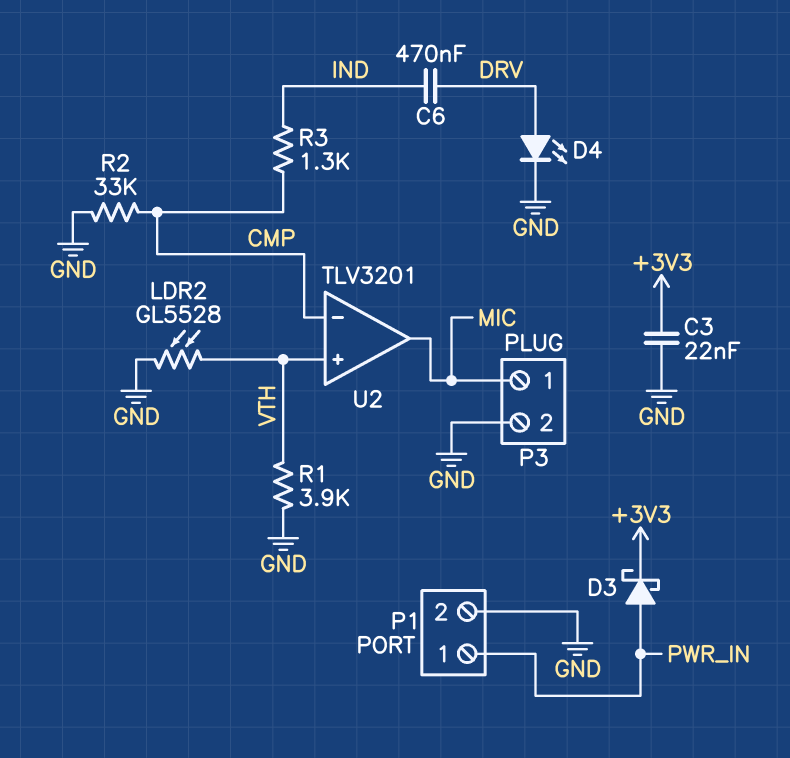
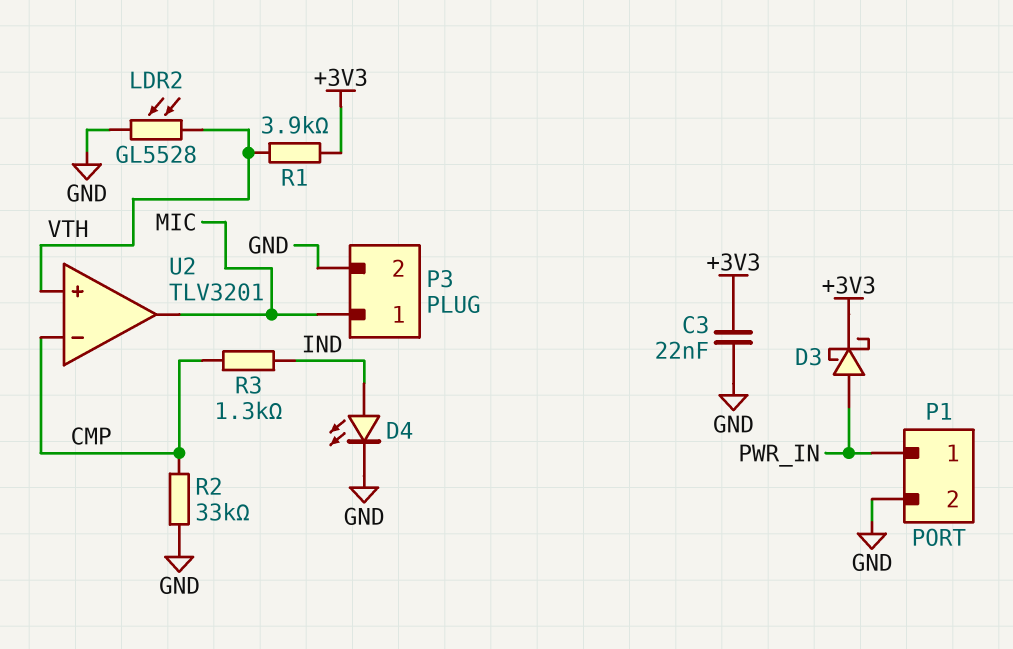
C6: 470nF (DRV, IND) -> none
D4: LED (A DRV, K GND) -> LED (A IND, K GND)
R1: 3.9k (GND, VTH) -> 3.9k (+3V3, VTH)

